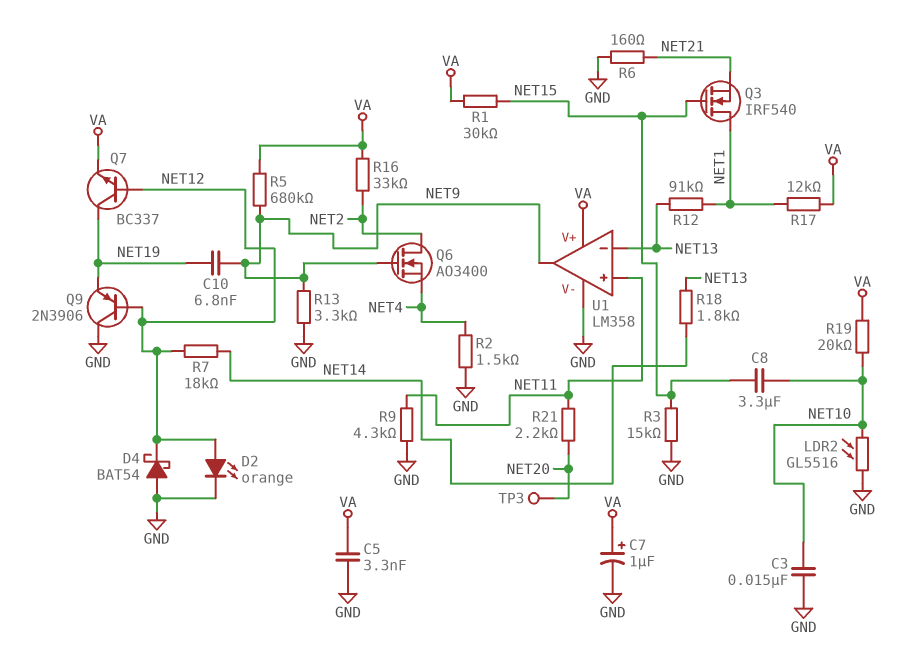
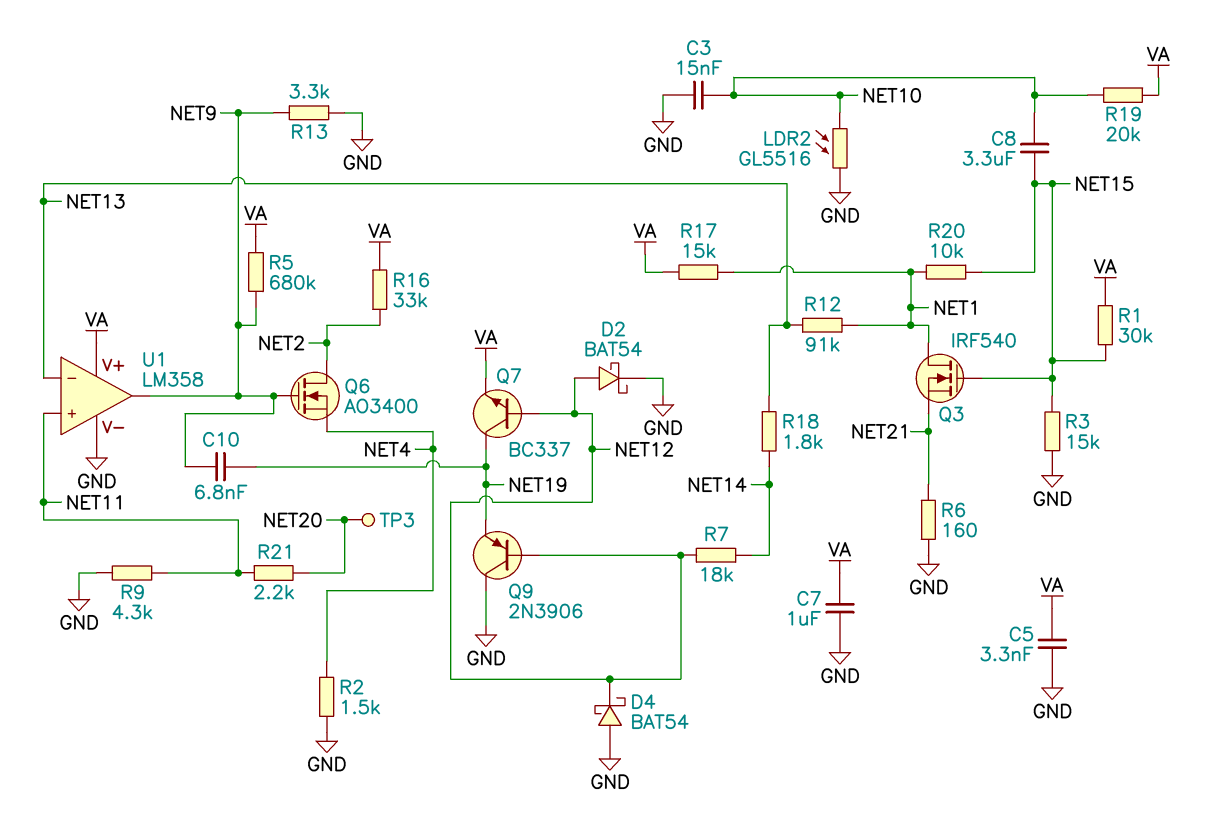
C7: 1uF (plus VA, minus GND) -> 1uF (GND, VA)
D2: LED orange (A NET12, K GND) -> schottky BAT54 (A NET12, K GND)
R17: 12k (NET1, VA) -> 15k (NET1, VA)
R20: none -> 10k (NET1, NET15)

